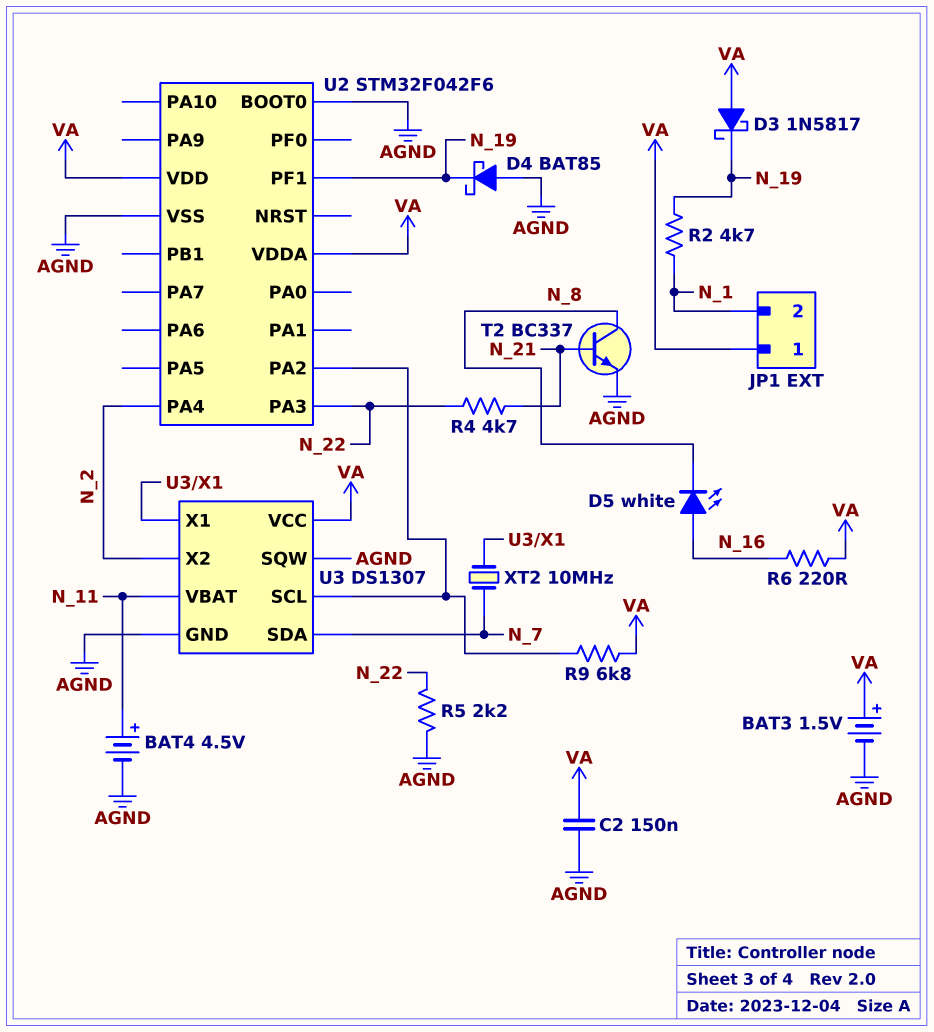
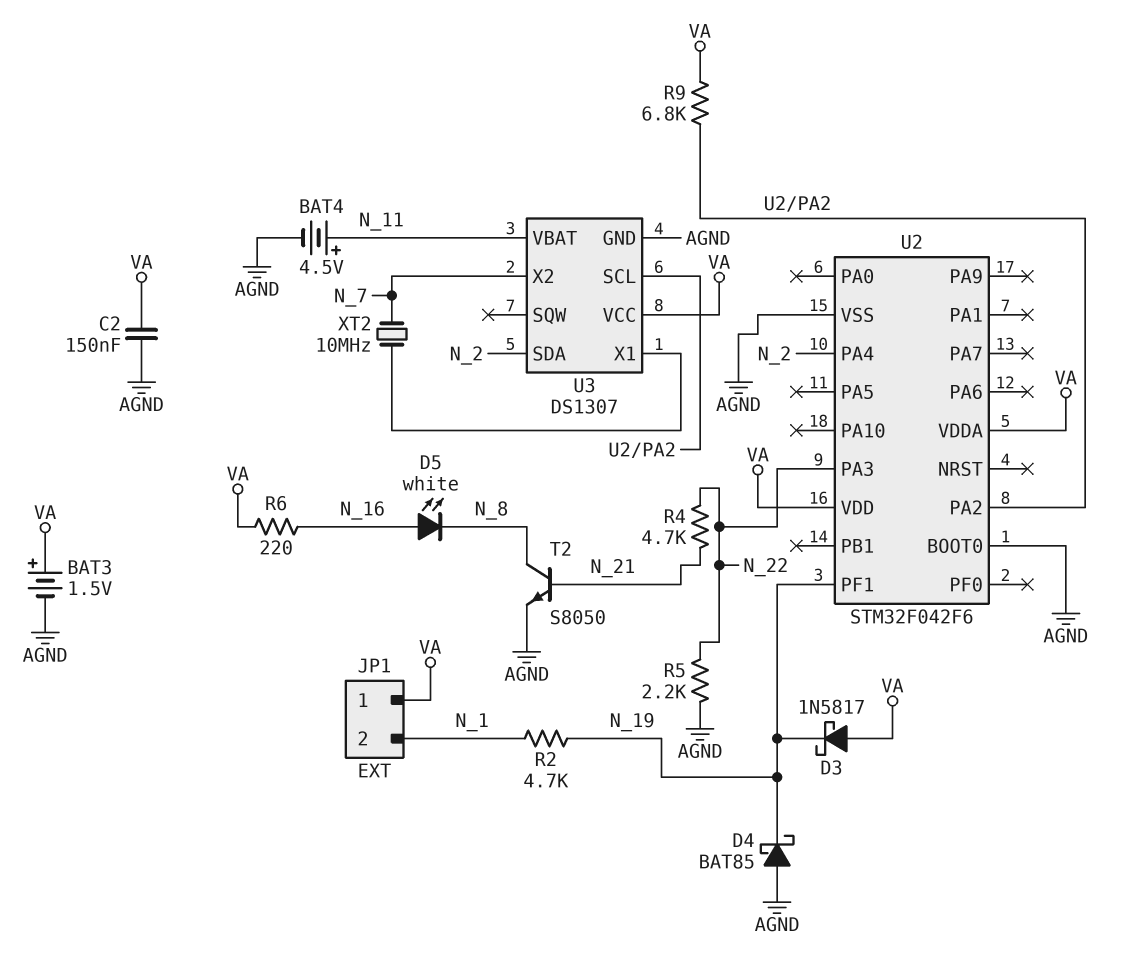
T2: NPN BC337 (B N_21, C N_8, E AGND) -> NPN S8050 (B N_21, C N_8, E AGND)
U3 pin SDA: N_7 -> N_2
U3 pin SQW: AGND -> none
U3 pin X2: N_2 -> N_7

